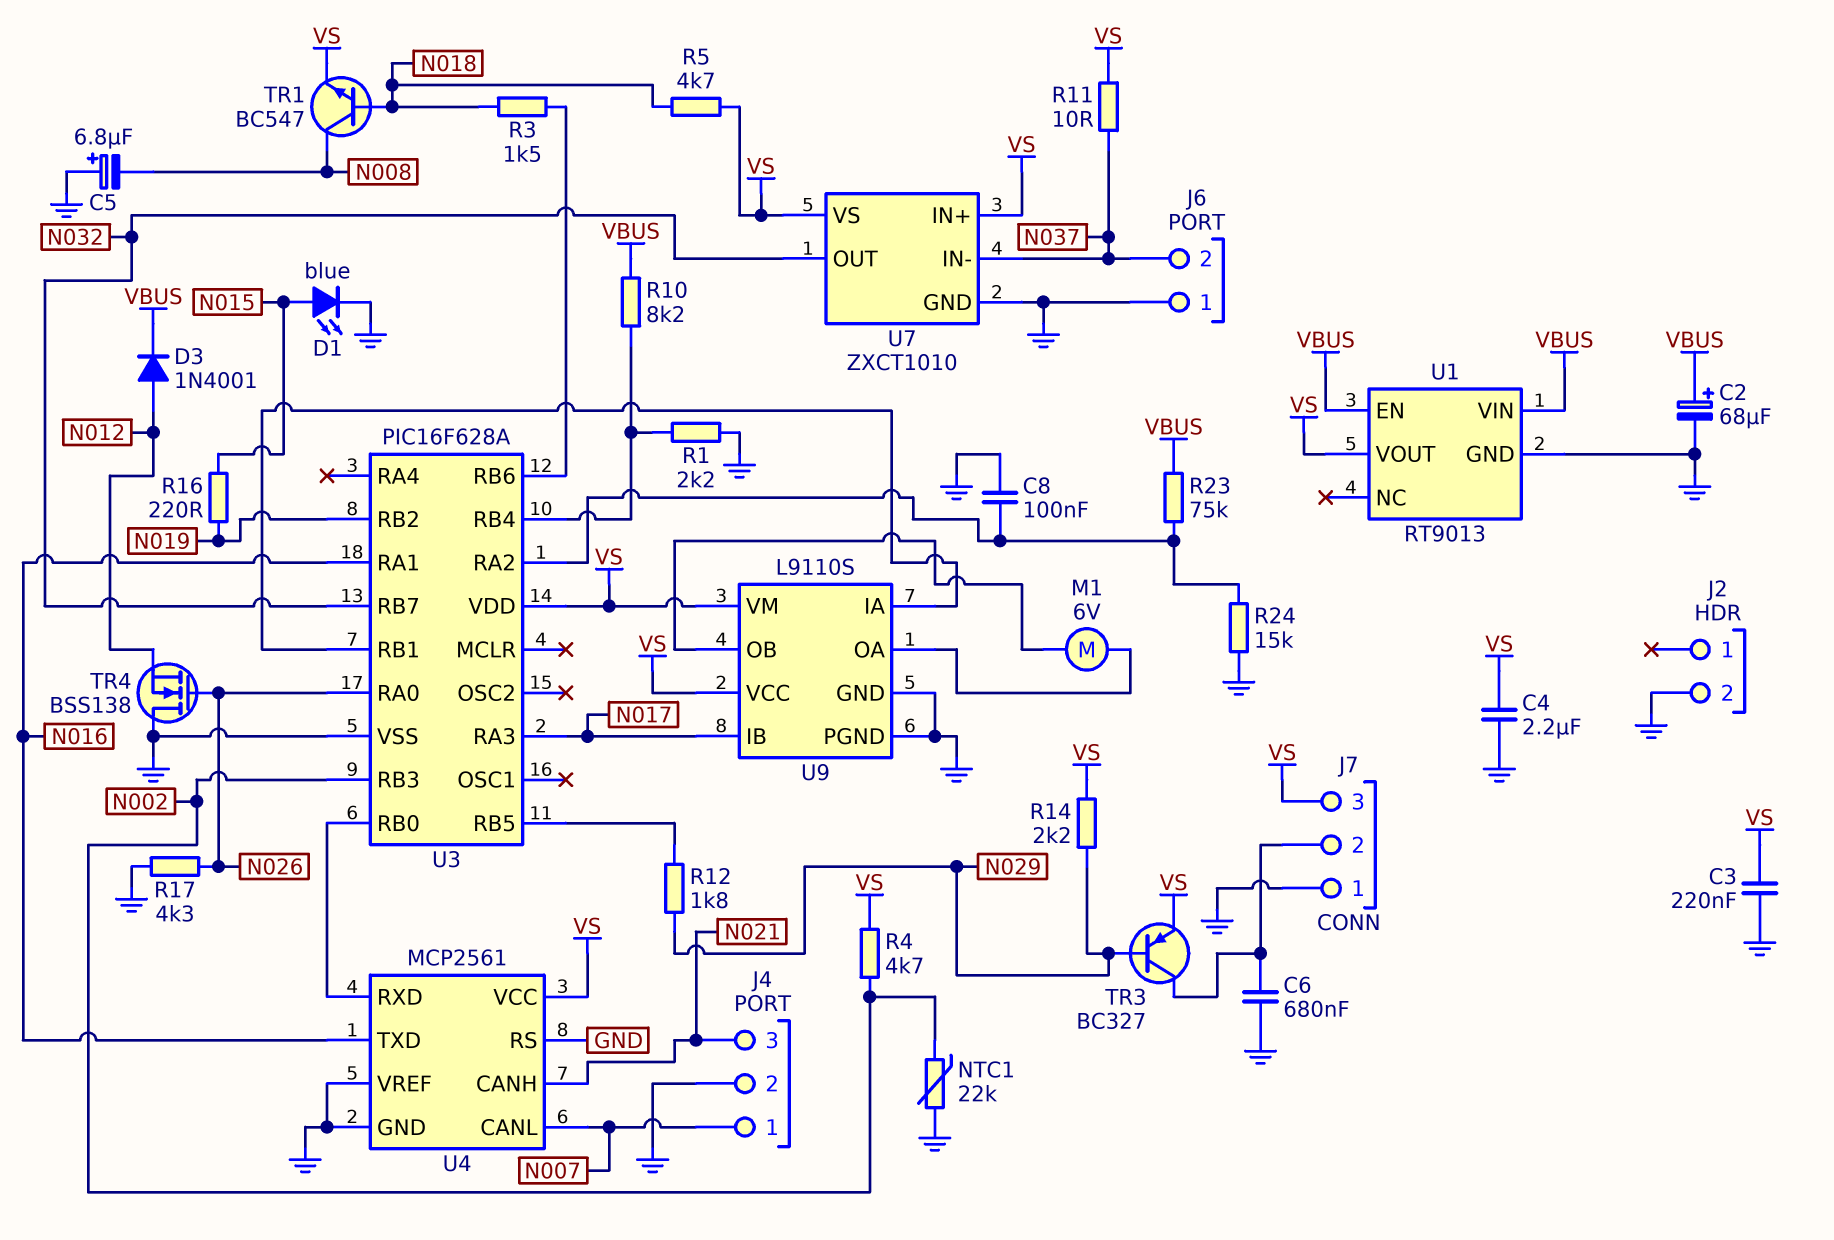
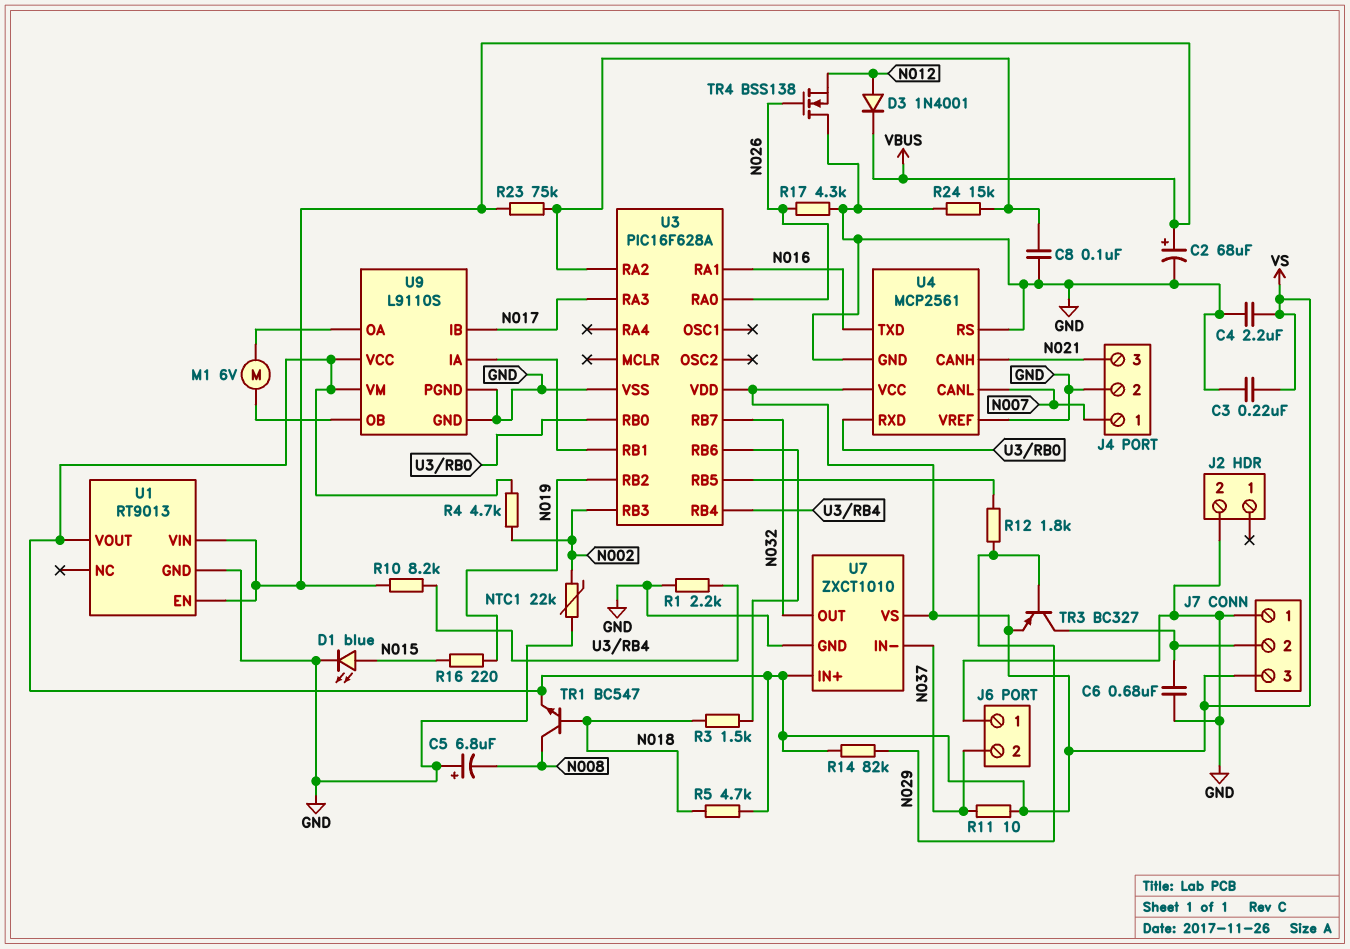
R14: 2.2k (N029, VS) -> 82k (N029, VS)

